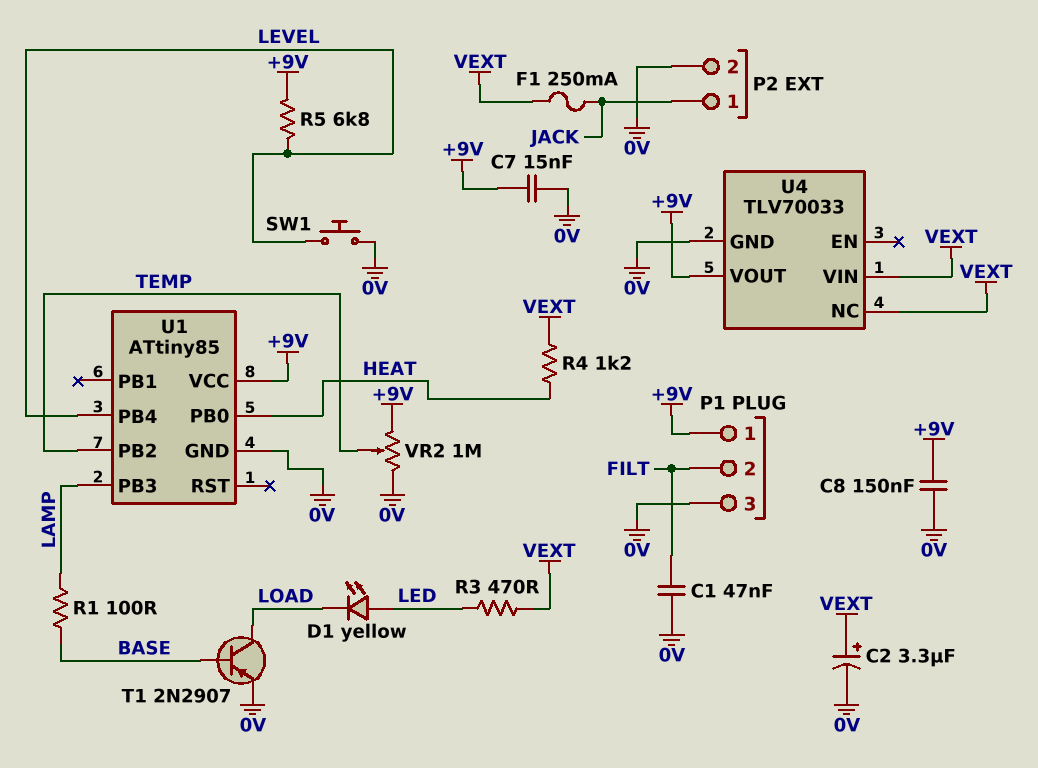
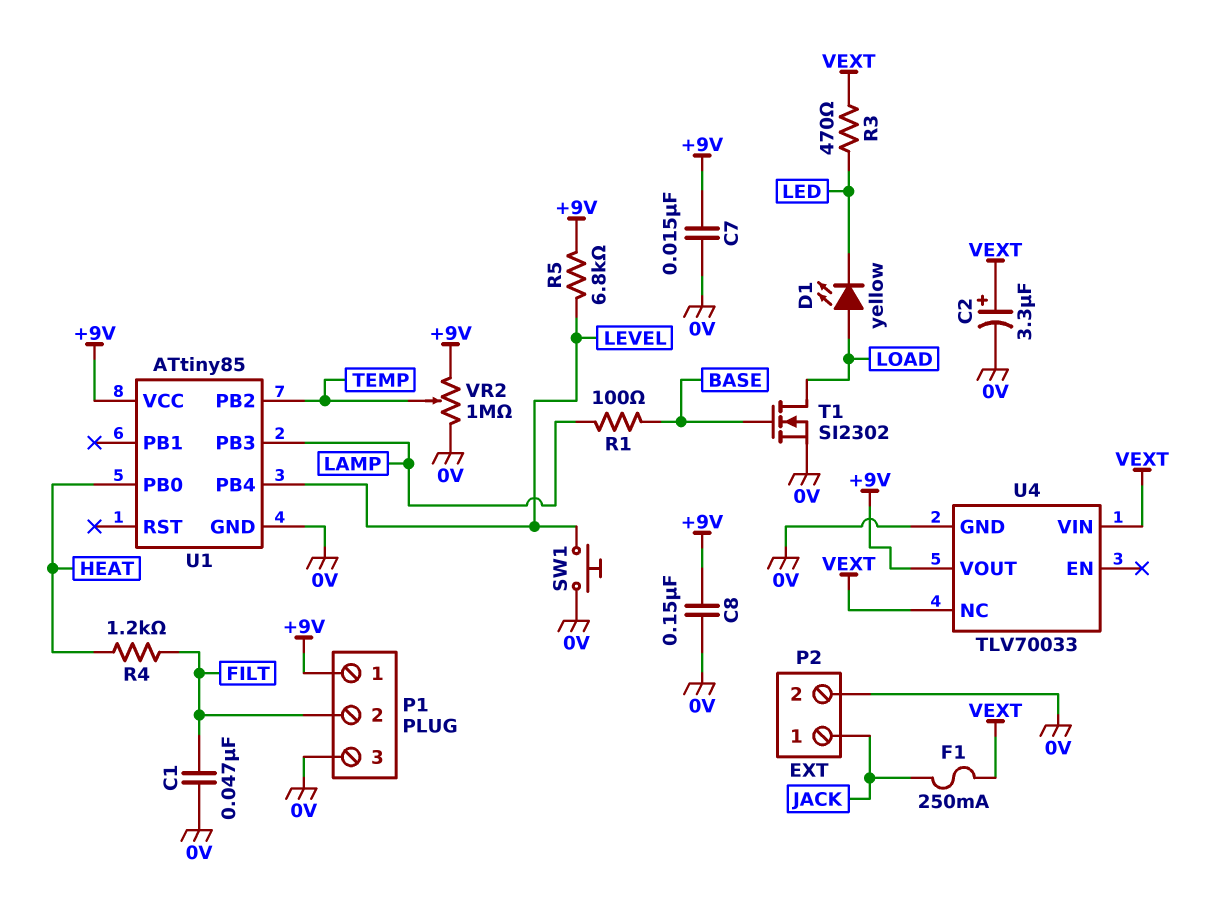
D1: LED yellow (A LED, K LOAD) -> LED yellow (A LOAD, K LED)
R4: 1.2k (HEAT, VEXT) -> 1.2k (FILT, HEAT)
T1: PNP 2N2907 (B BASE, C LOAD, E 0V) -> NMOS SI2302 (G BASE, D LOAD, S 0V)

